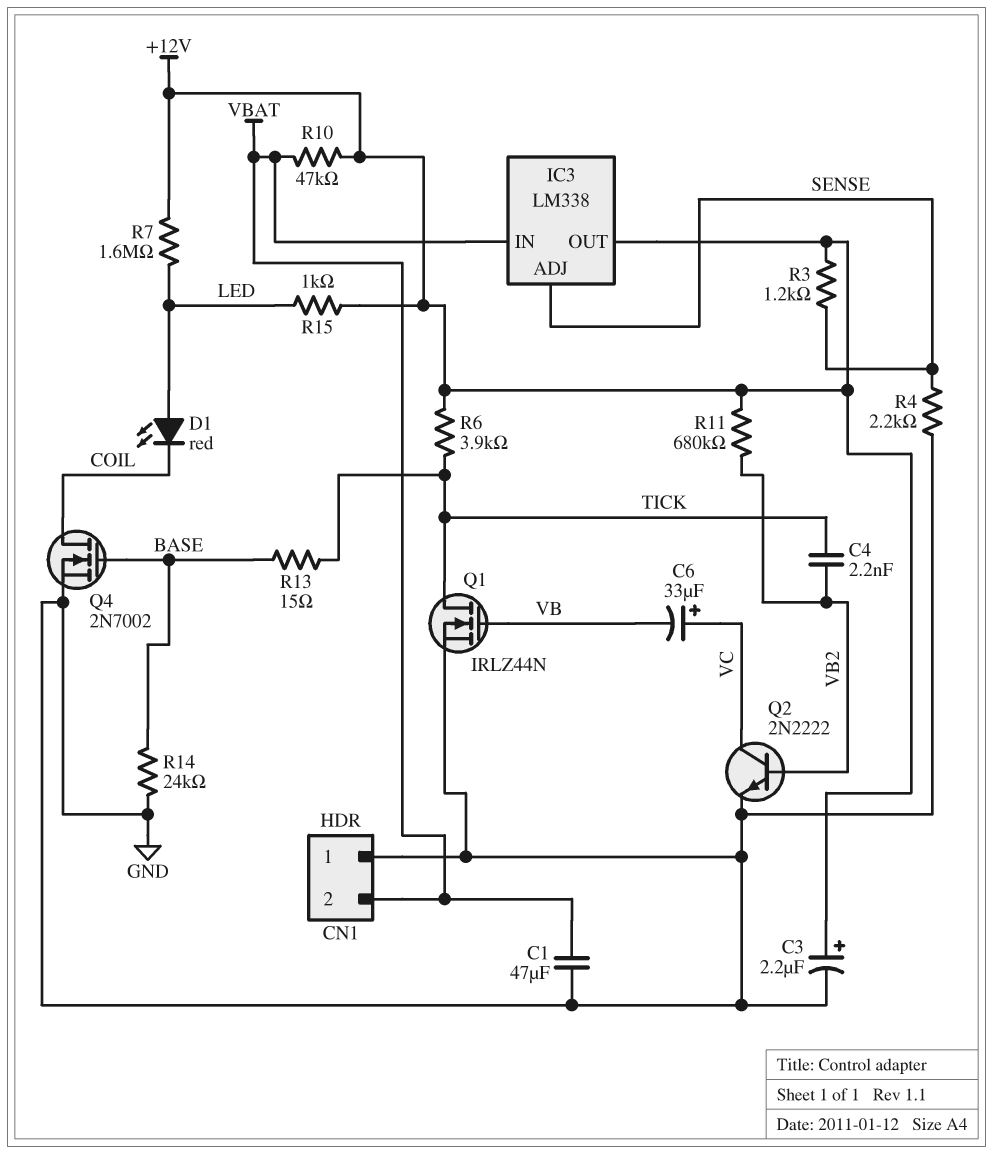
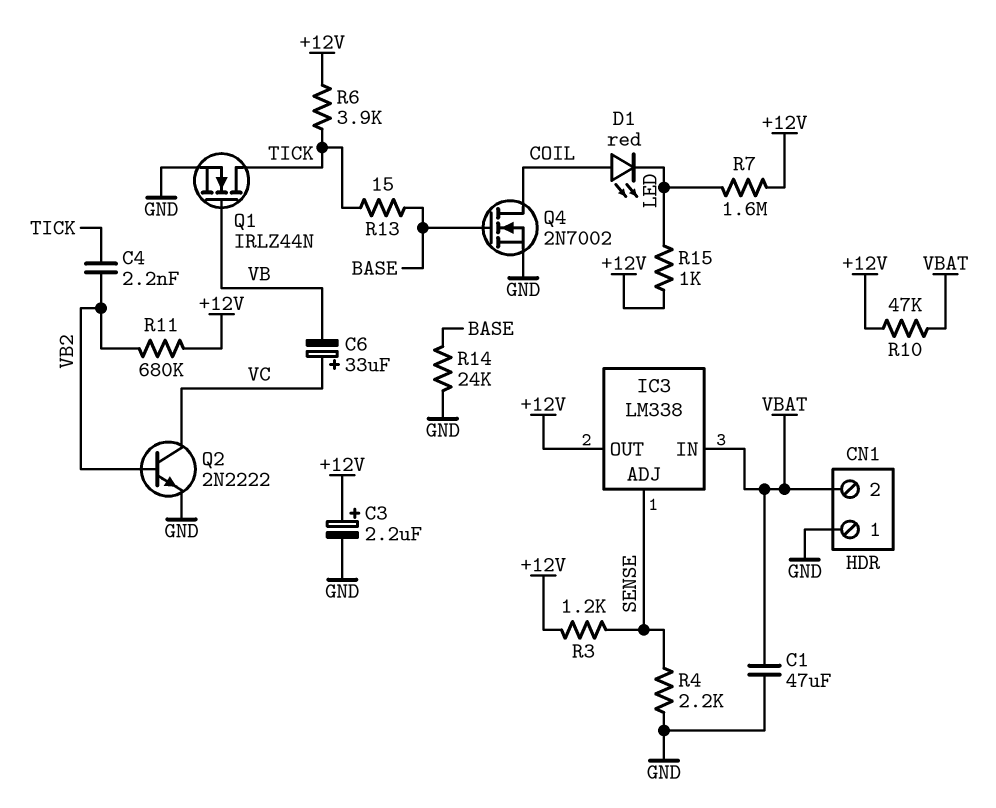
D1: LED red (A LED, K COIL) -> LED red (A COIL, K LED)

